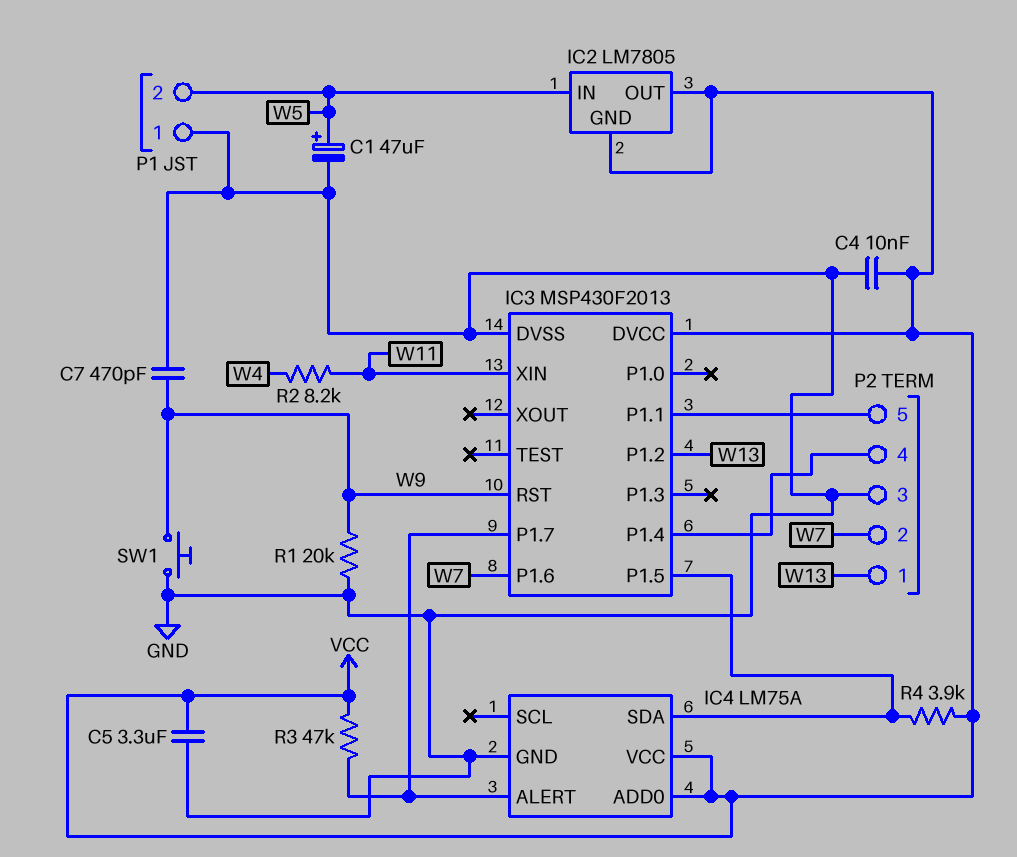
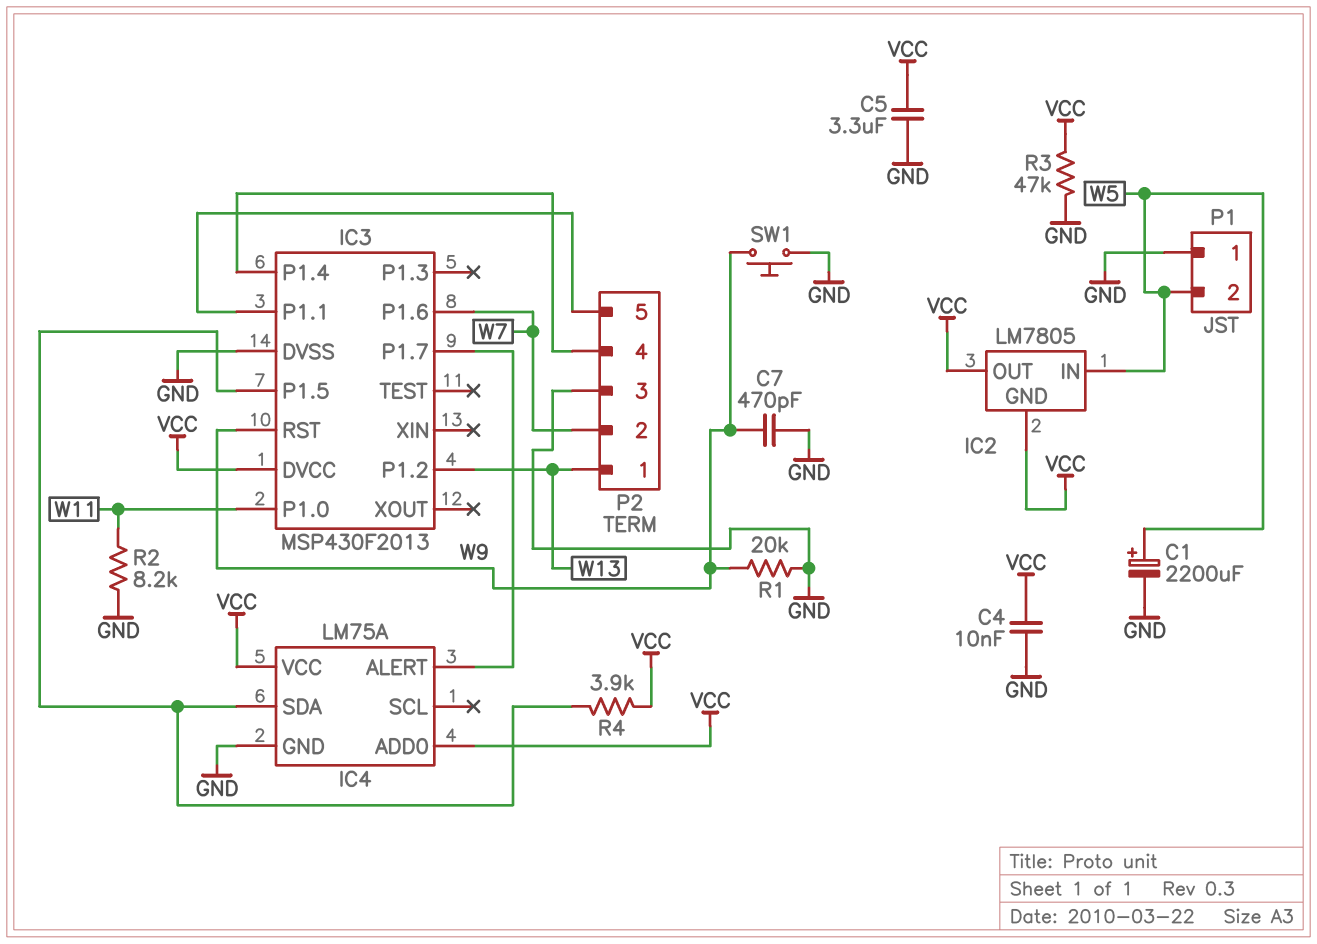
C1: 47uF (plus W5, minus GND) -> 2200uF (plus W5, minus GND)
IC3 pin P1.0: none -> W11
IC3 pin XIN: W11 -> none
R2: 8.2k (W4, W11) -> 8.2k (GND, W11)
R3: 47k (IC3/P1.7, VCC) -> 47k (GND, VCC)

